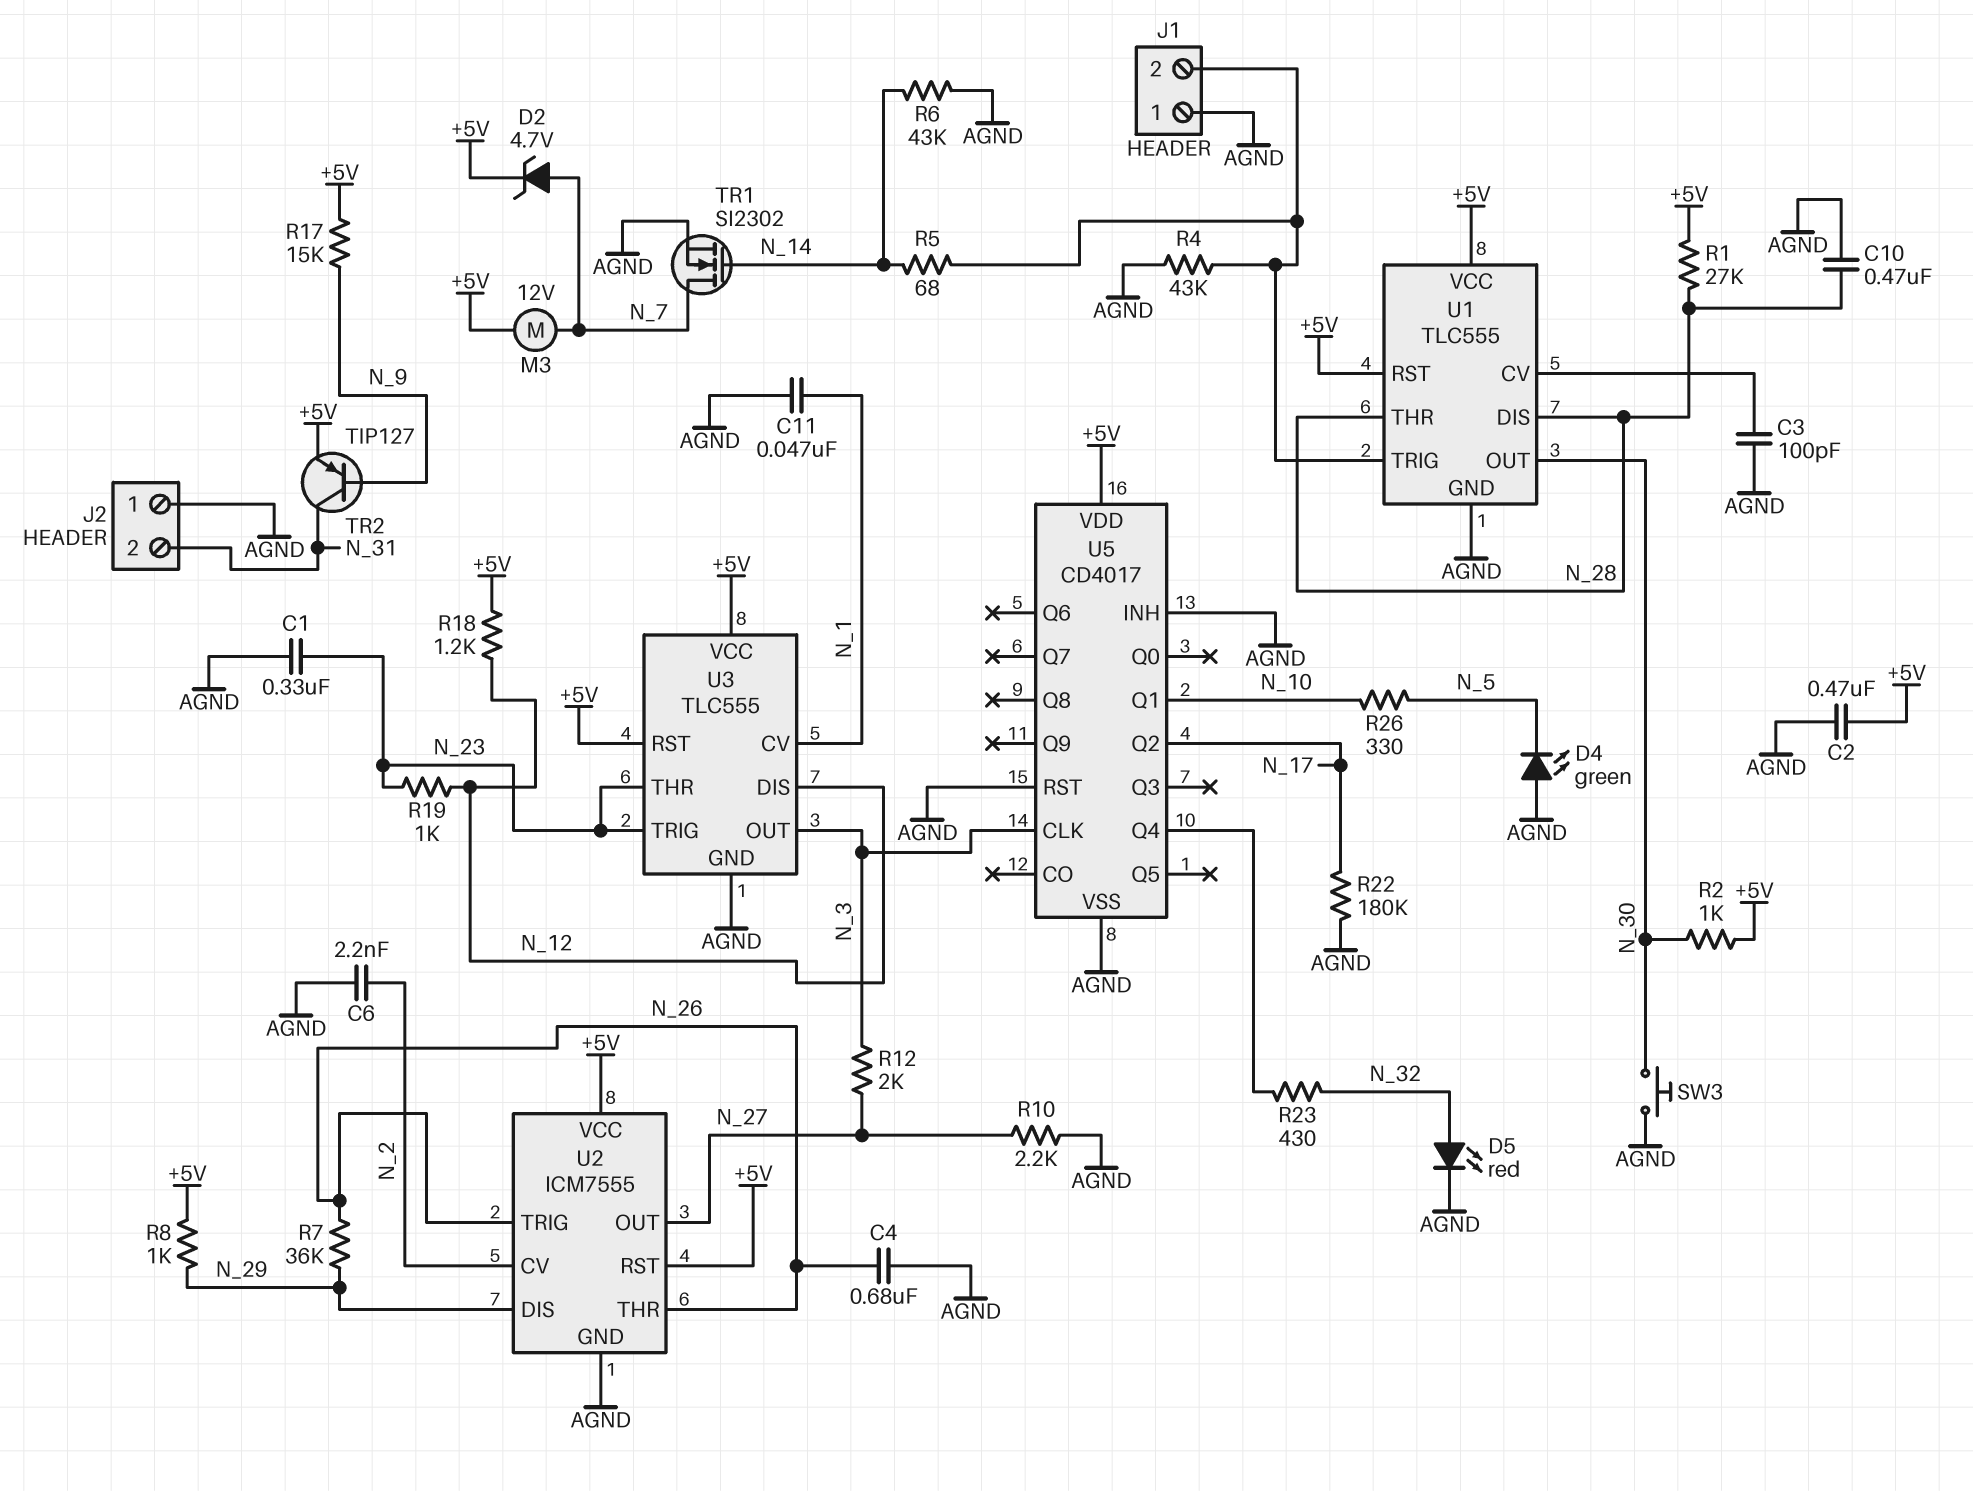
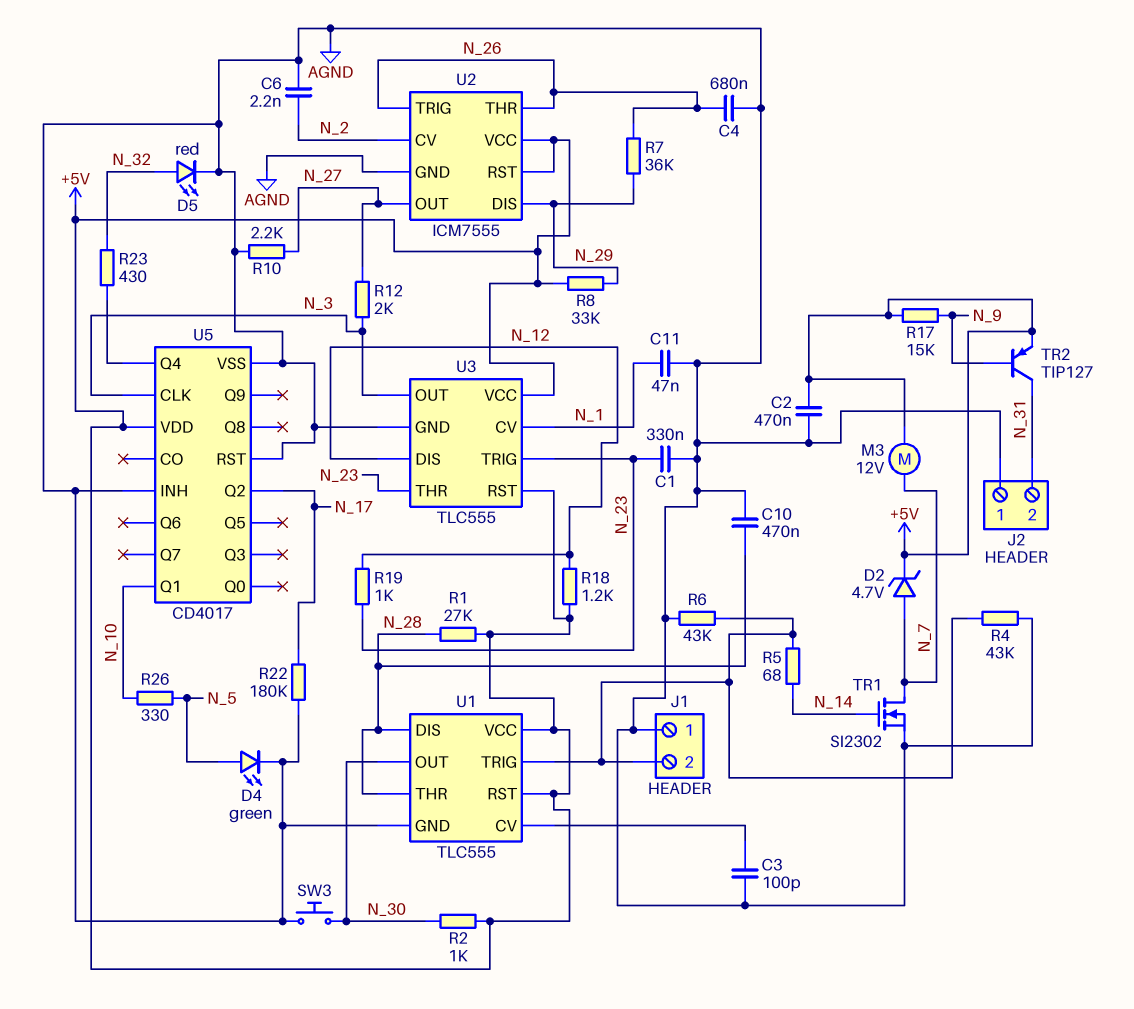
D4: LED green (A AGND, K N_5) -> LED green (A N_5, K AGND)
R6: 43k (AGND, N_14) -> 43k (AGND, J1/2)
R8: 1k (+5V, N_29) -> 33k (+5V, N_29)

